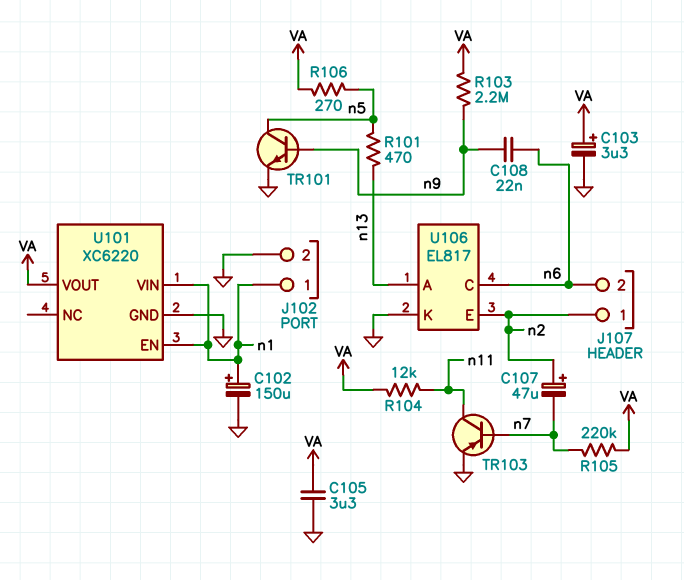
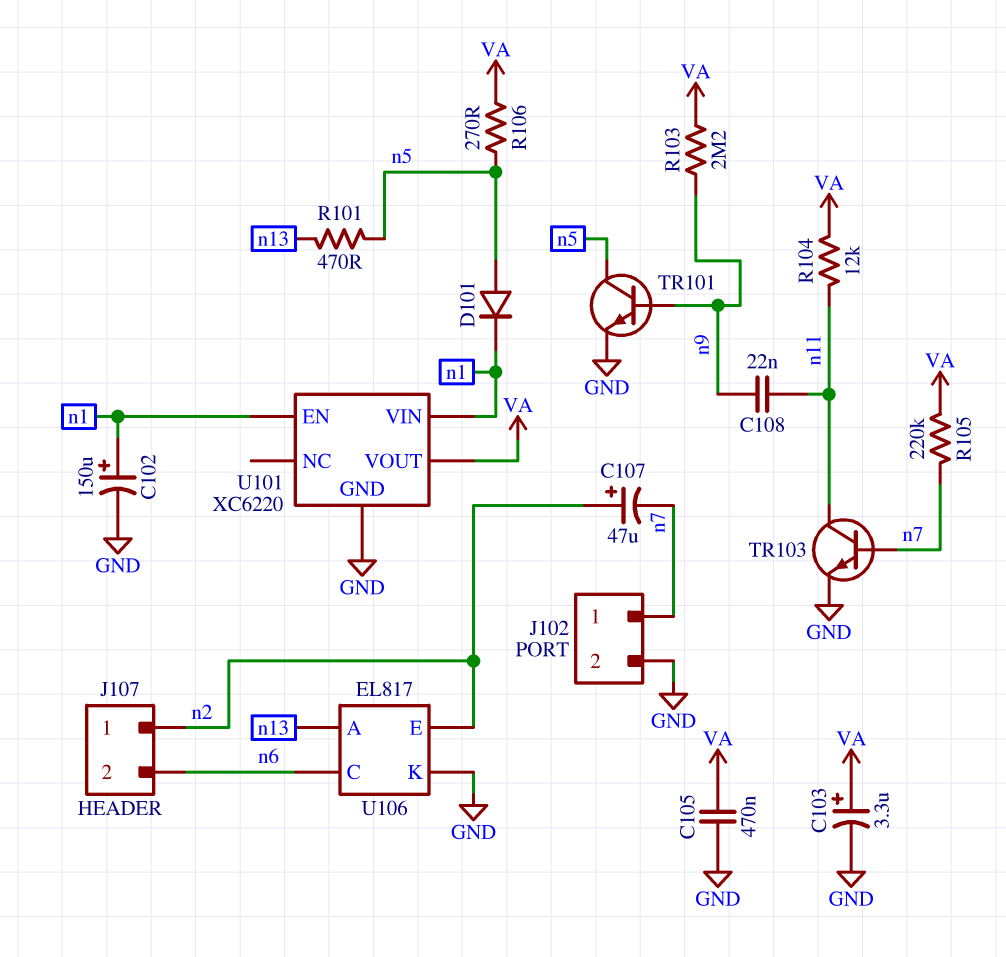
C105: 3.3uF (GND, VA) -> 470nF (GND, VA)
C108: 22nF (n6, n9) -> 22nF (n9, n11)
D101: none -> diode (A n5, K n1)
J102 pin 1: n1 -> n7
TR103: PNP (B n7, C n11, E GND) -> NPN (B n7, C n11, E GND)

